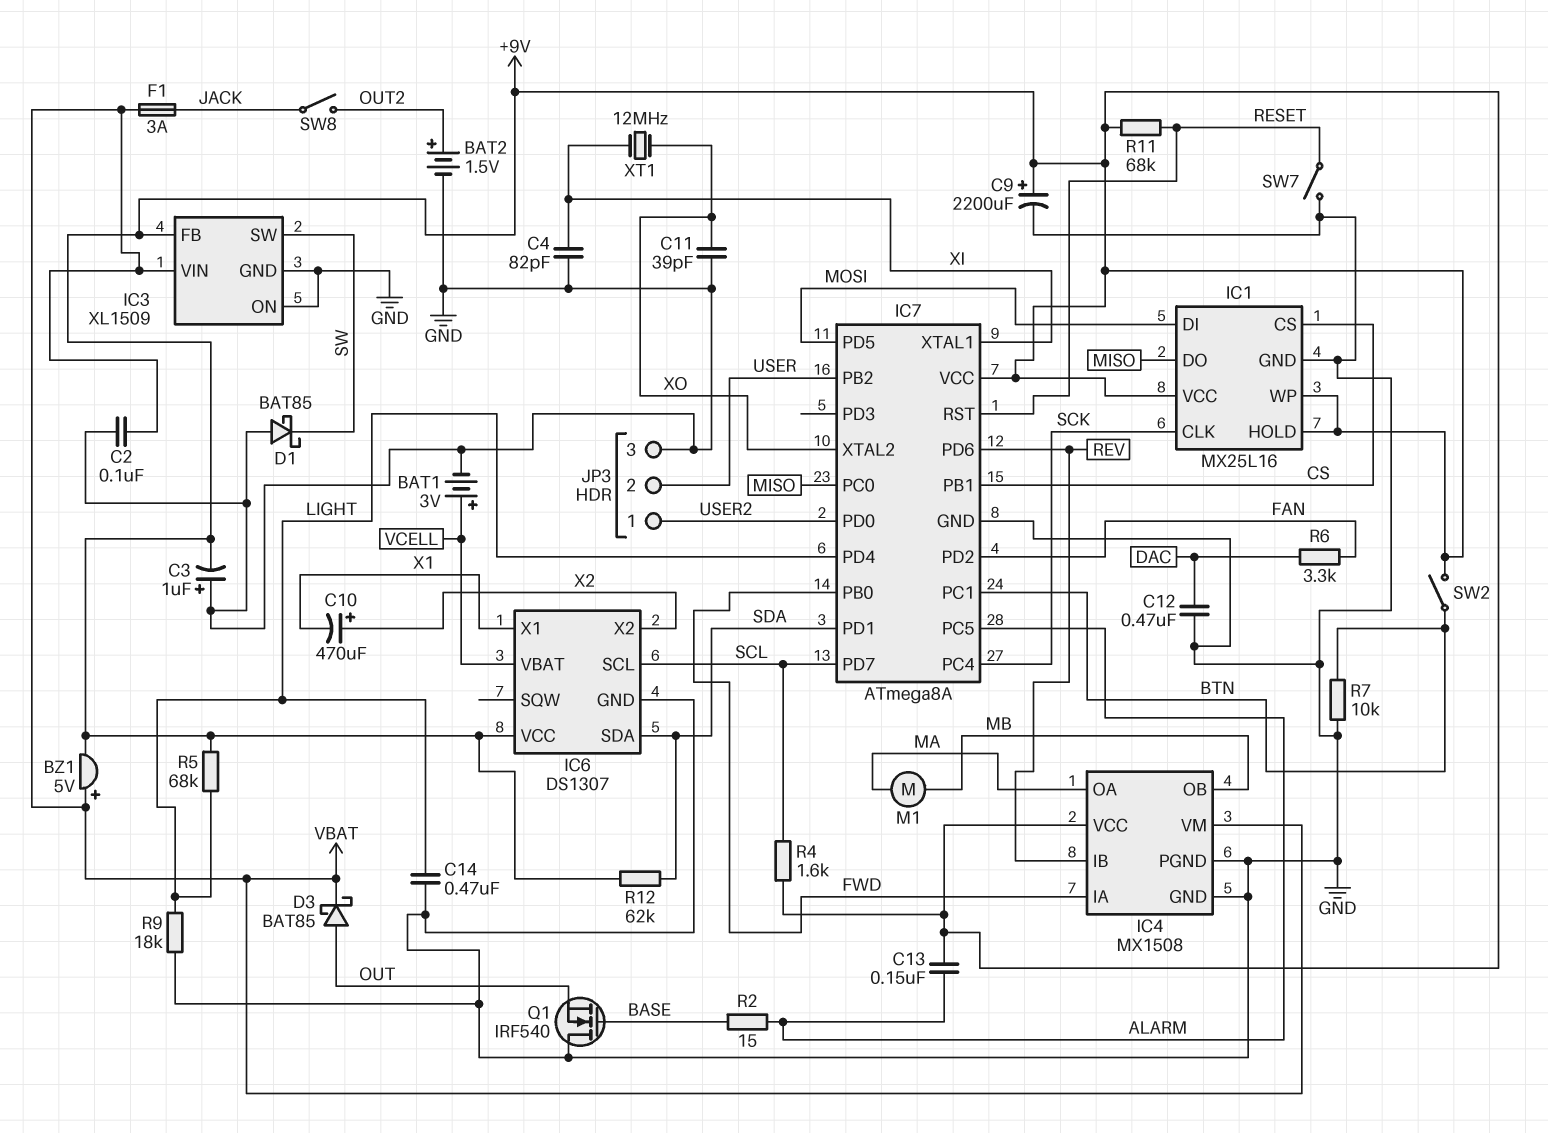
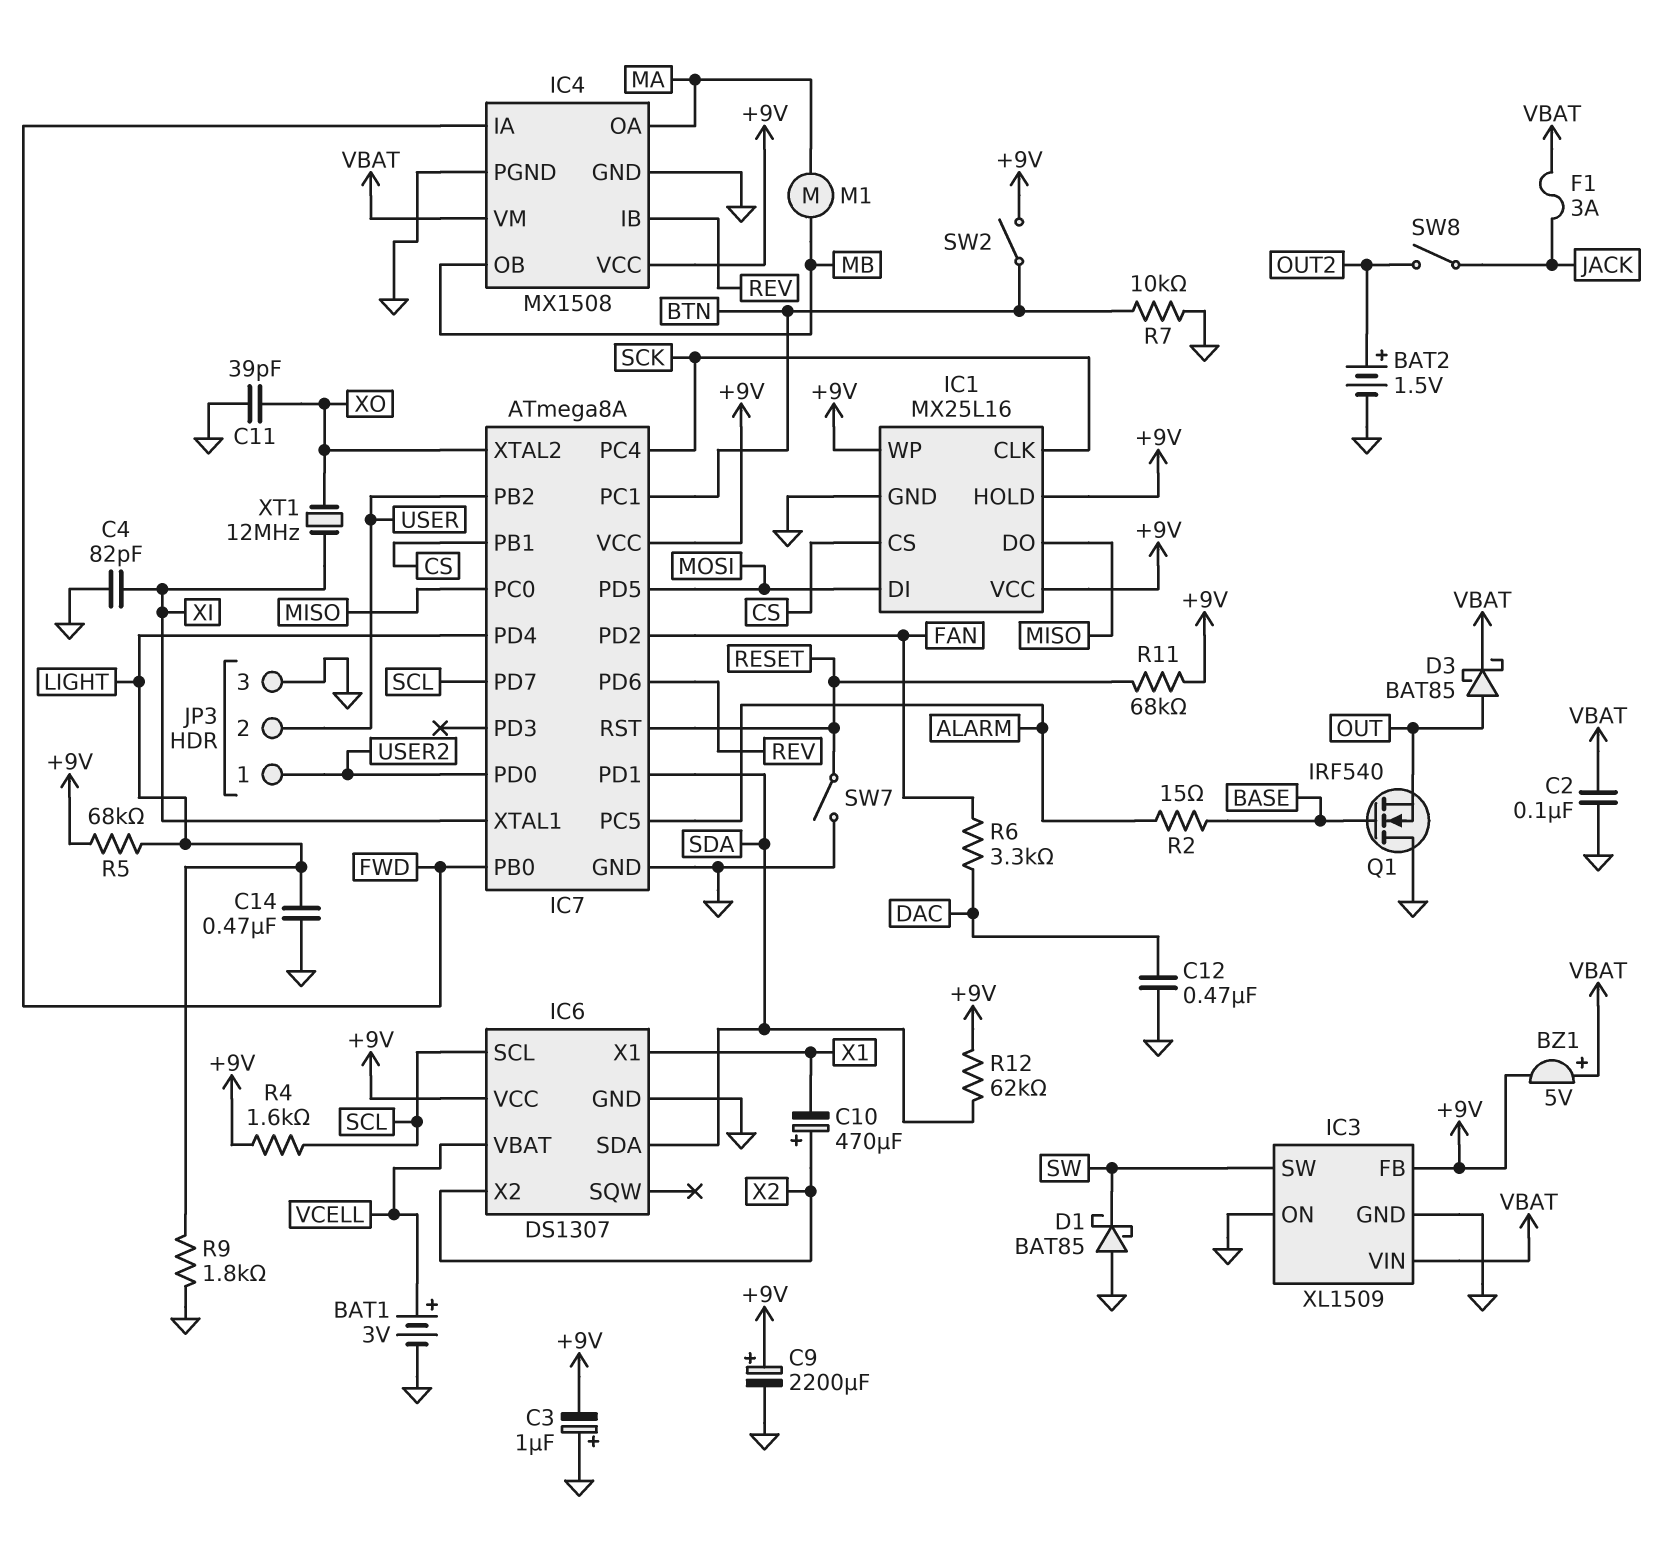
C13: 150nF (+9V, ALARM) -> none
R9: 18k (GND, LIGHT) -> 1.8k (GND, LIGHT)

